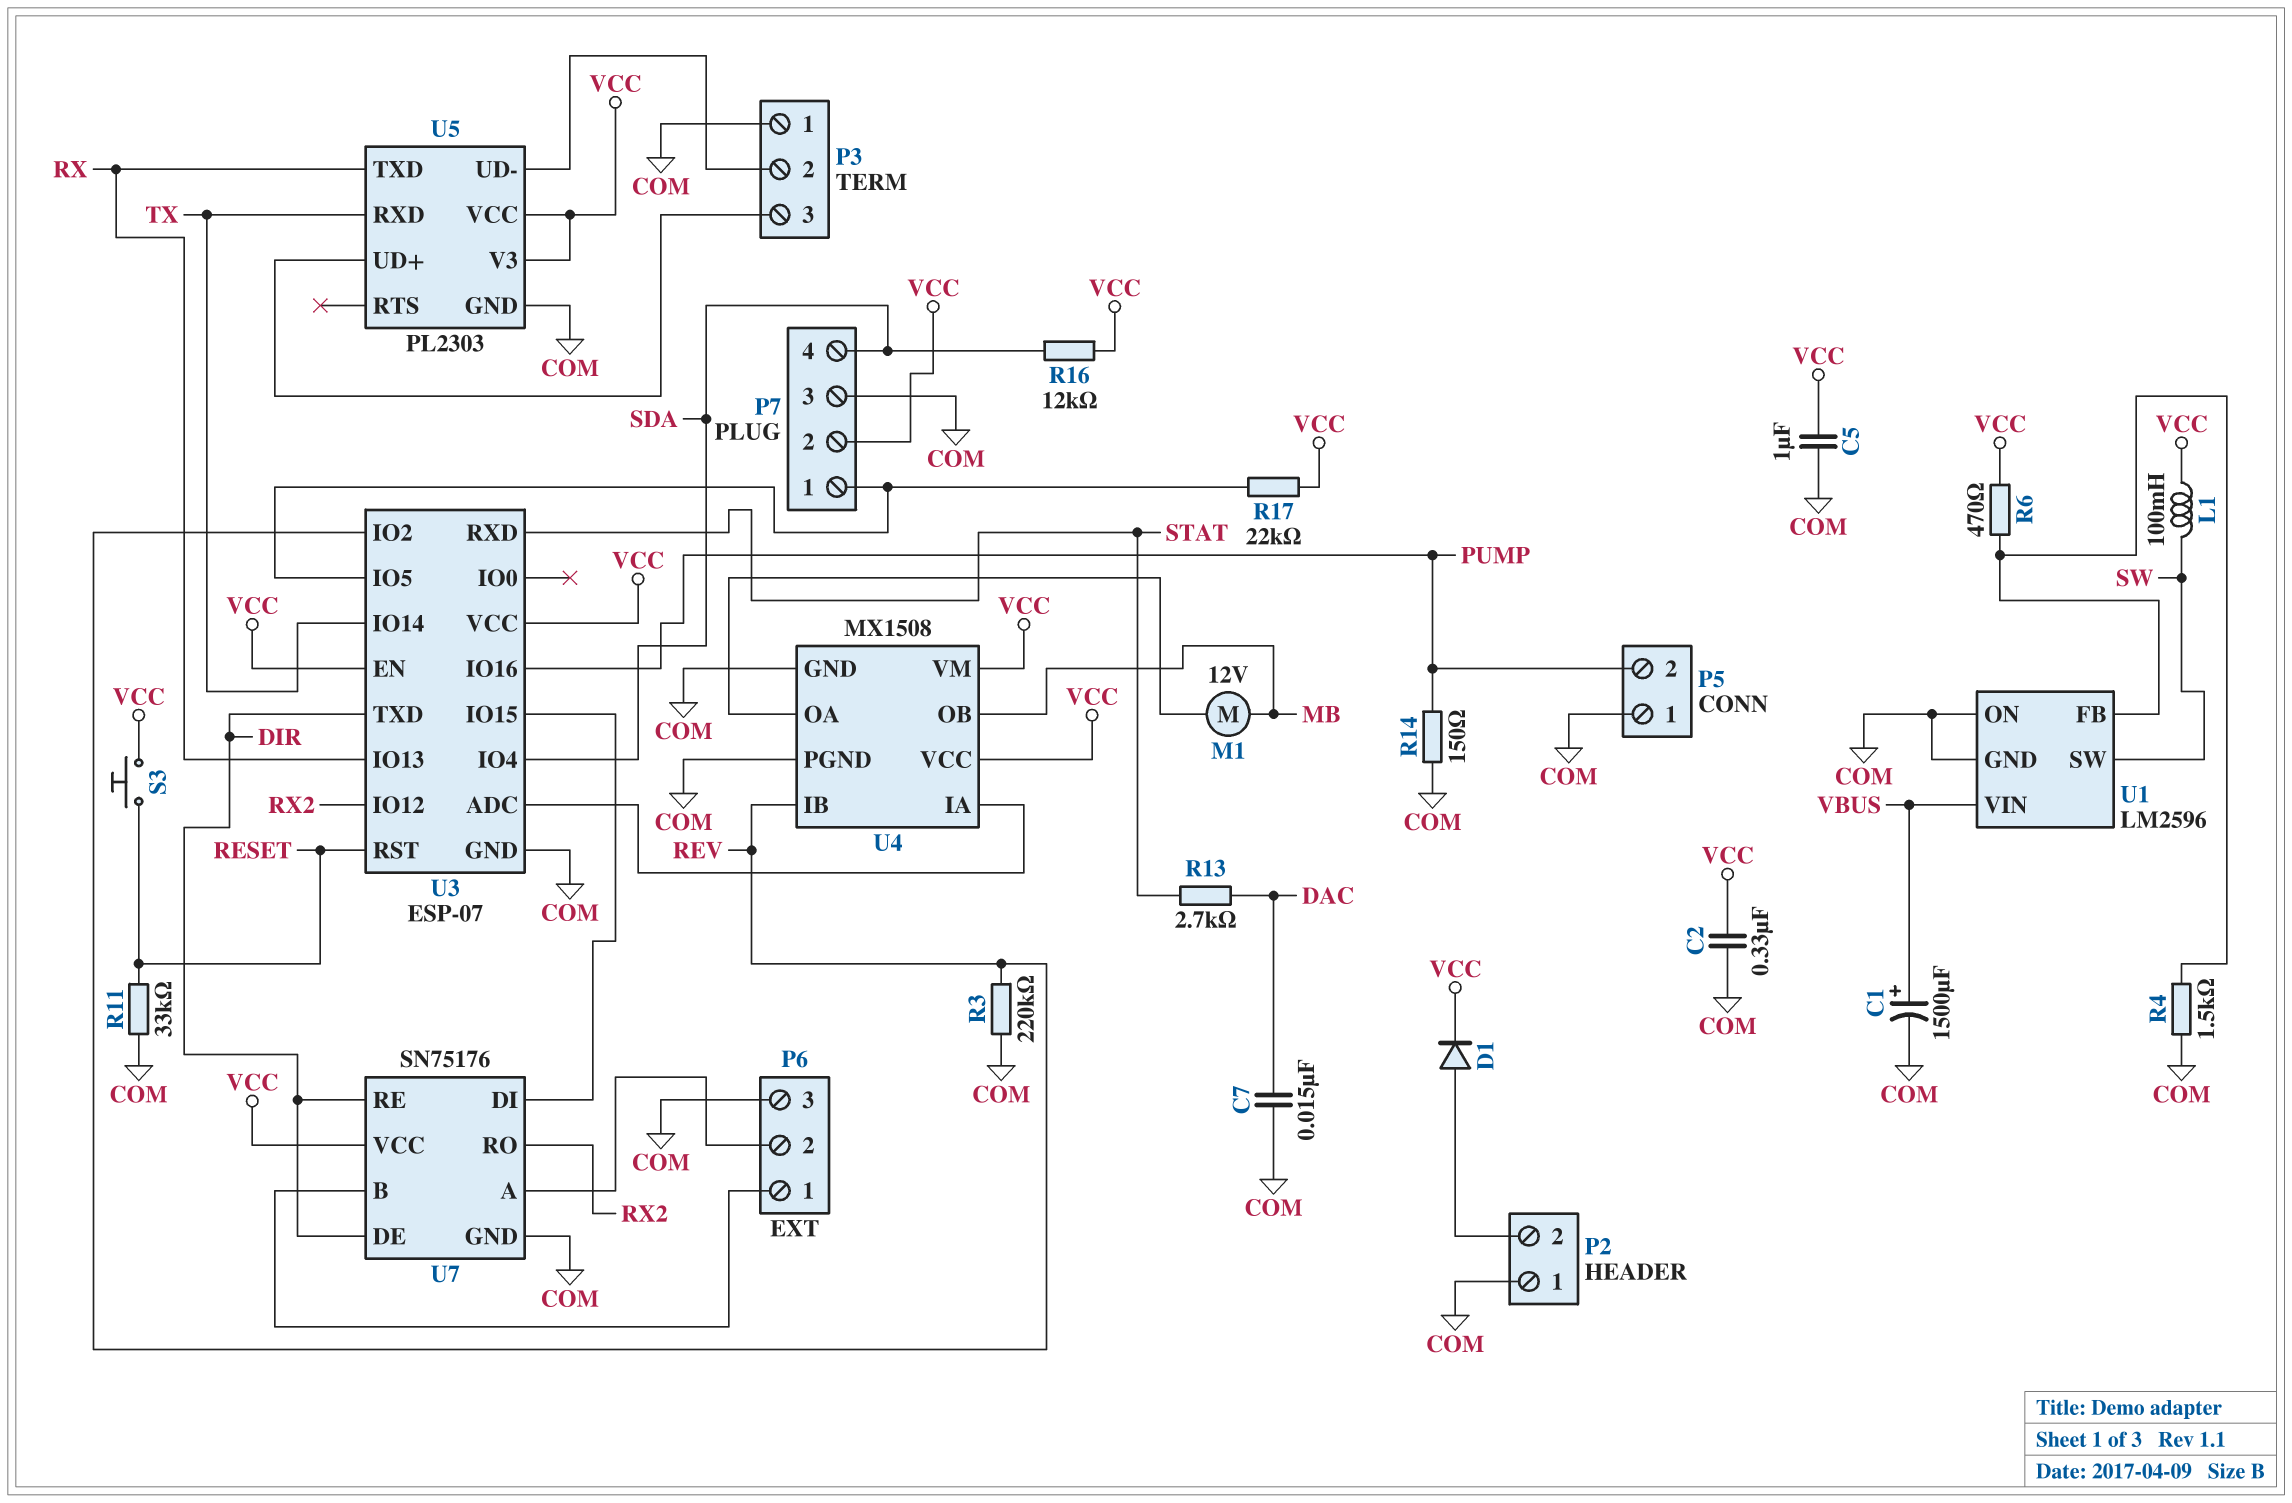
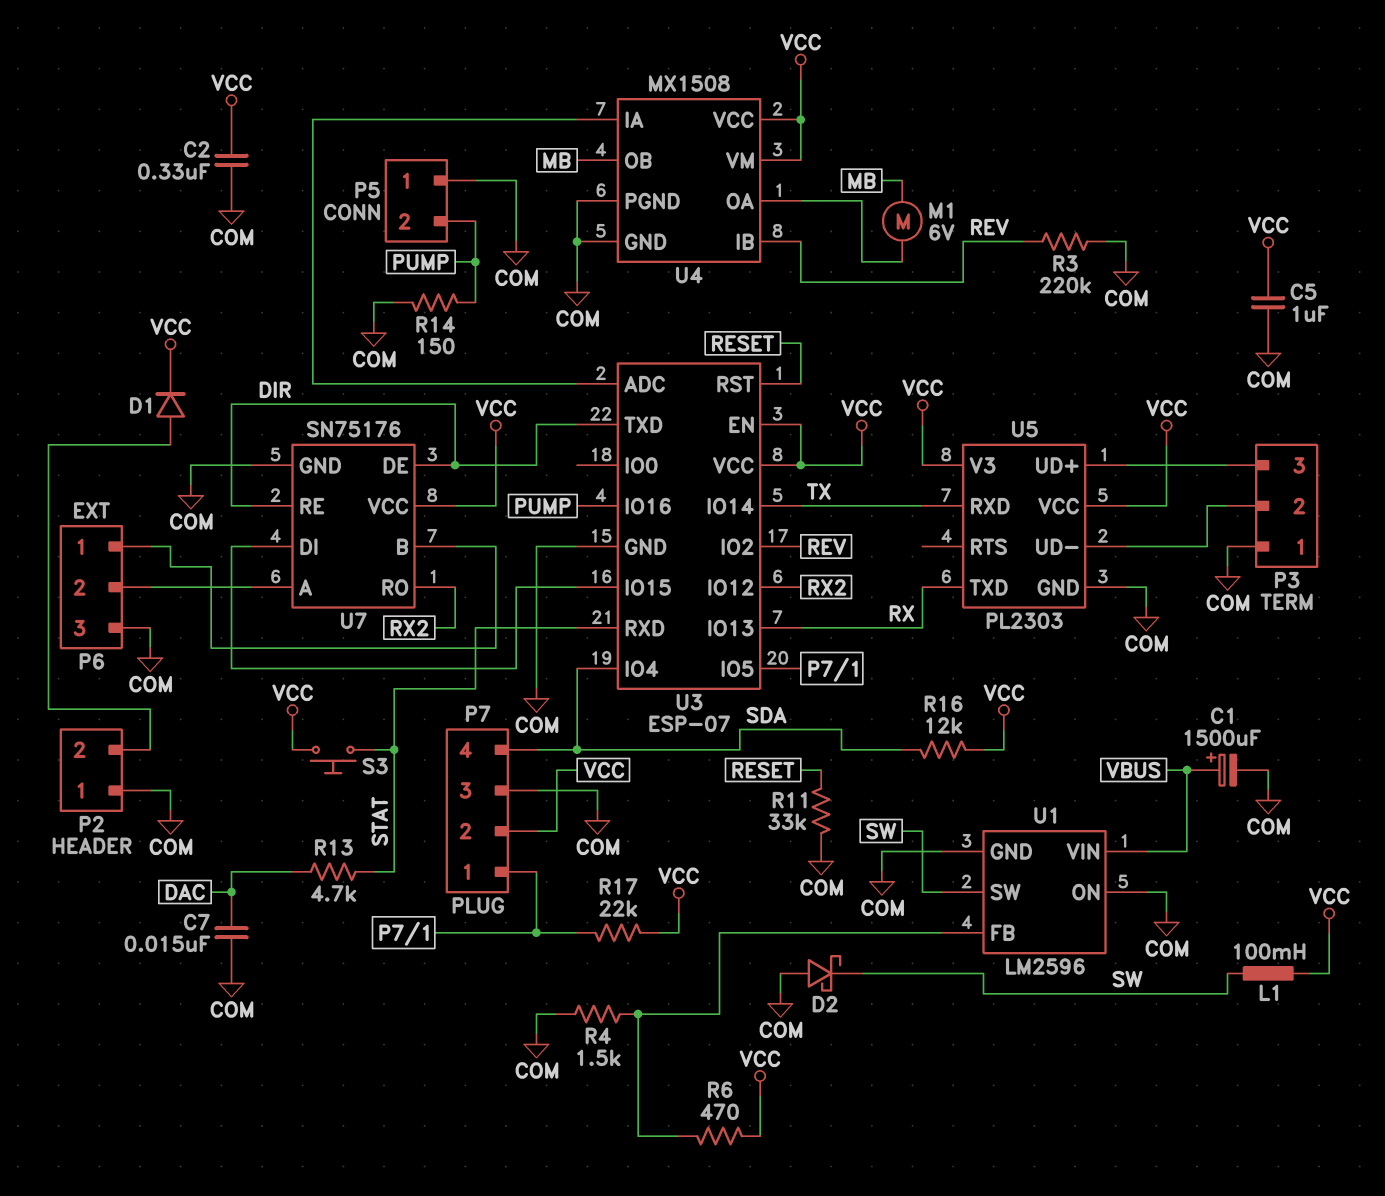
D2: none -> schottky (A COM, K SW)
M1: motor 12V (MB, U4/OA) -> motor 6V (MB, U4/OA)
R13: 2.7k (DAC, STAT) -> 4.7k (DAC, STAT)
S3: button (RESET, VCC) -> button (STAT, VCC)

